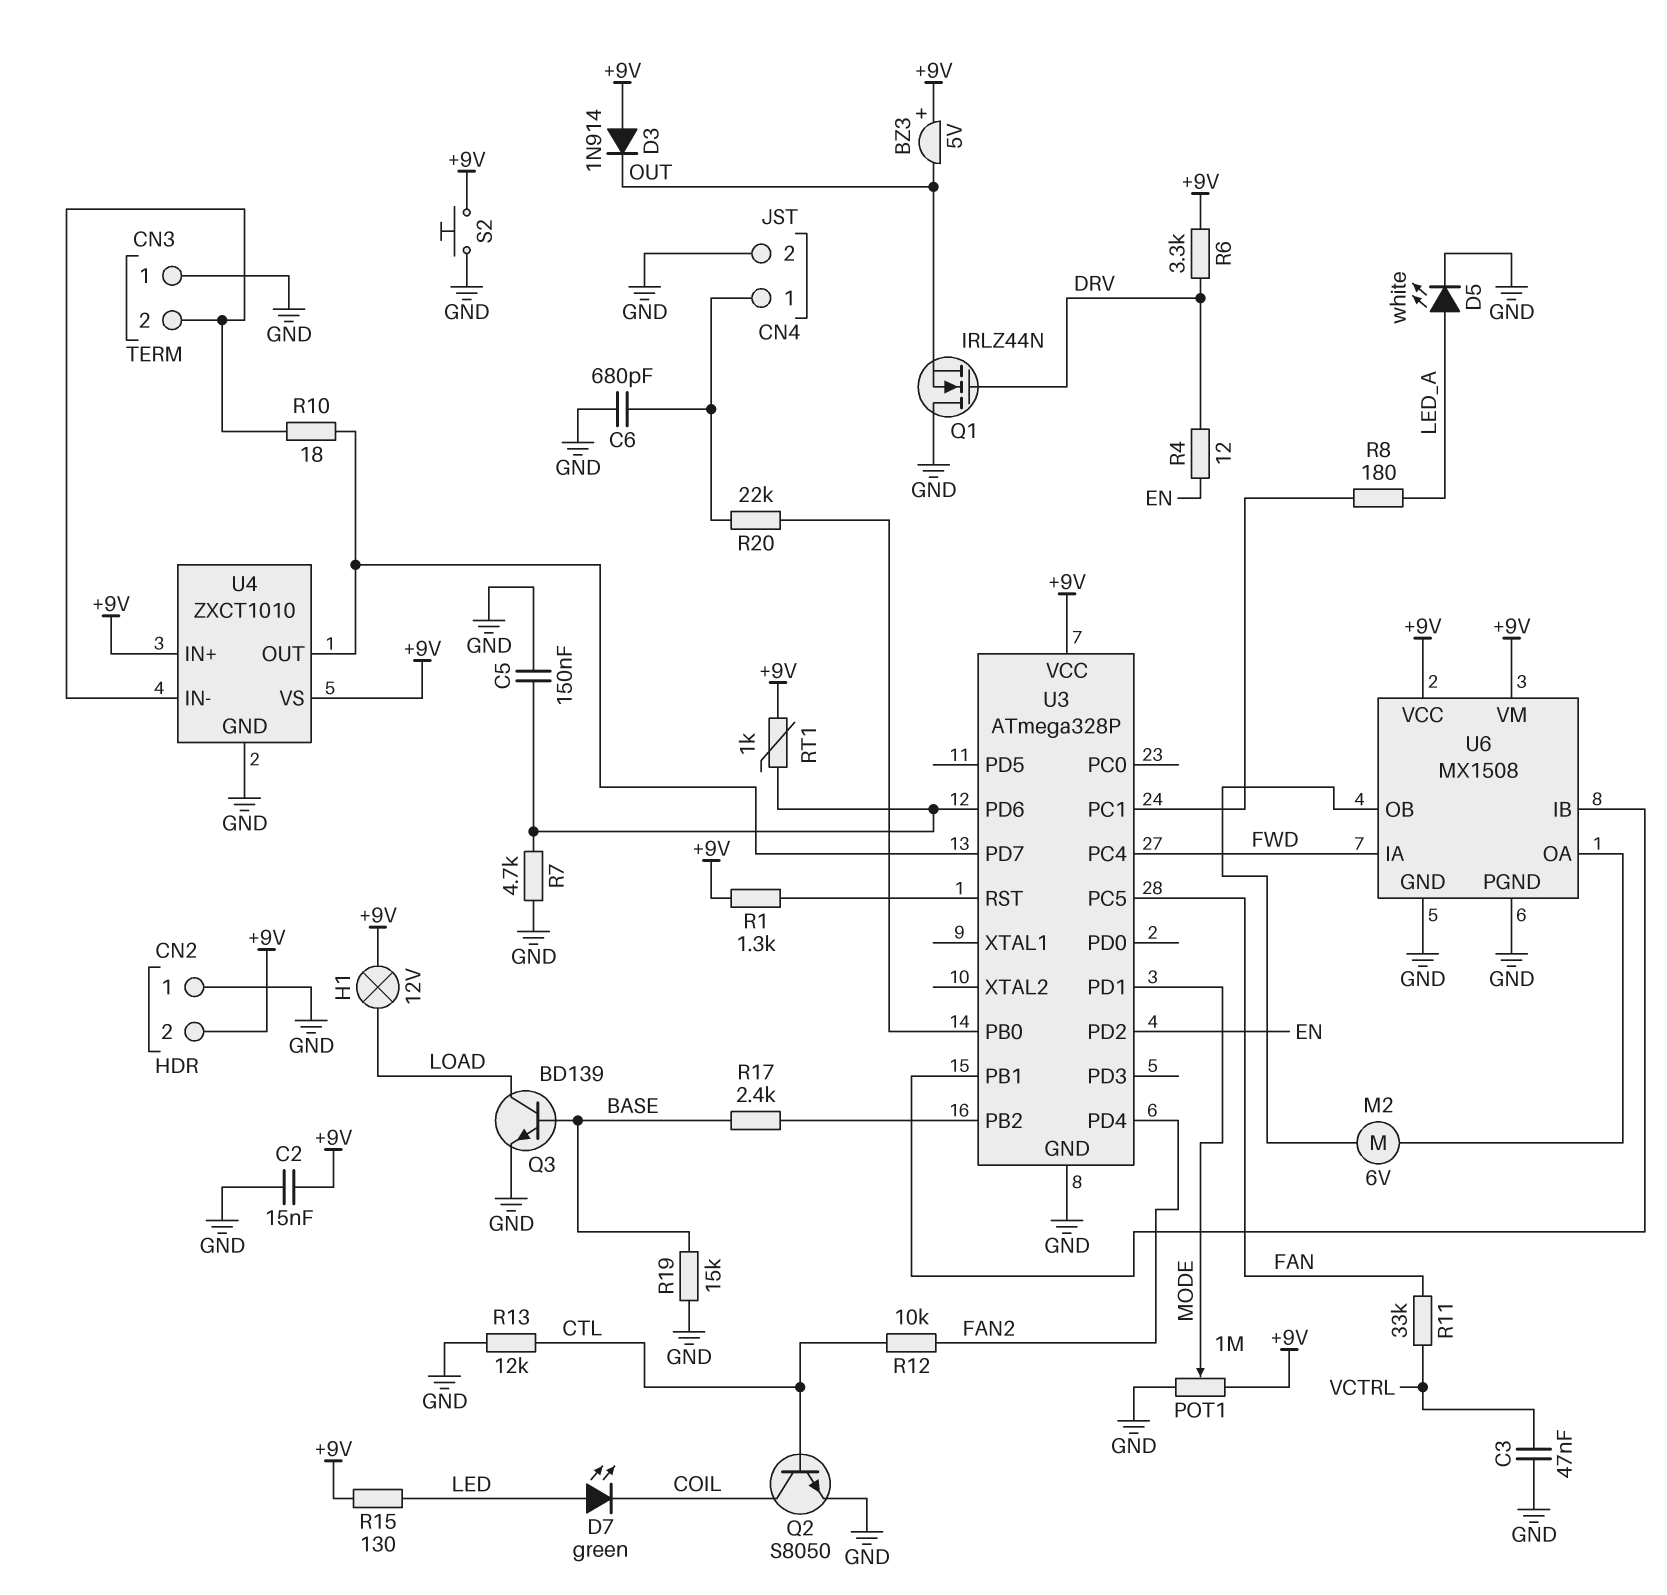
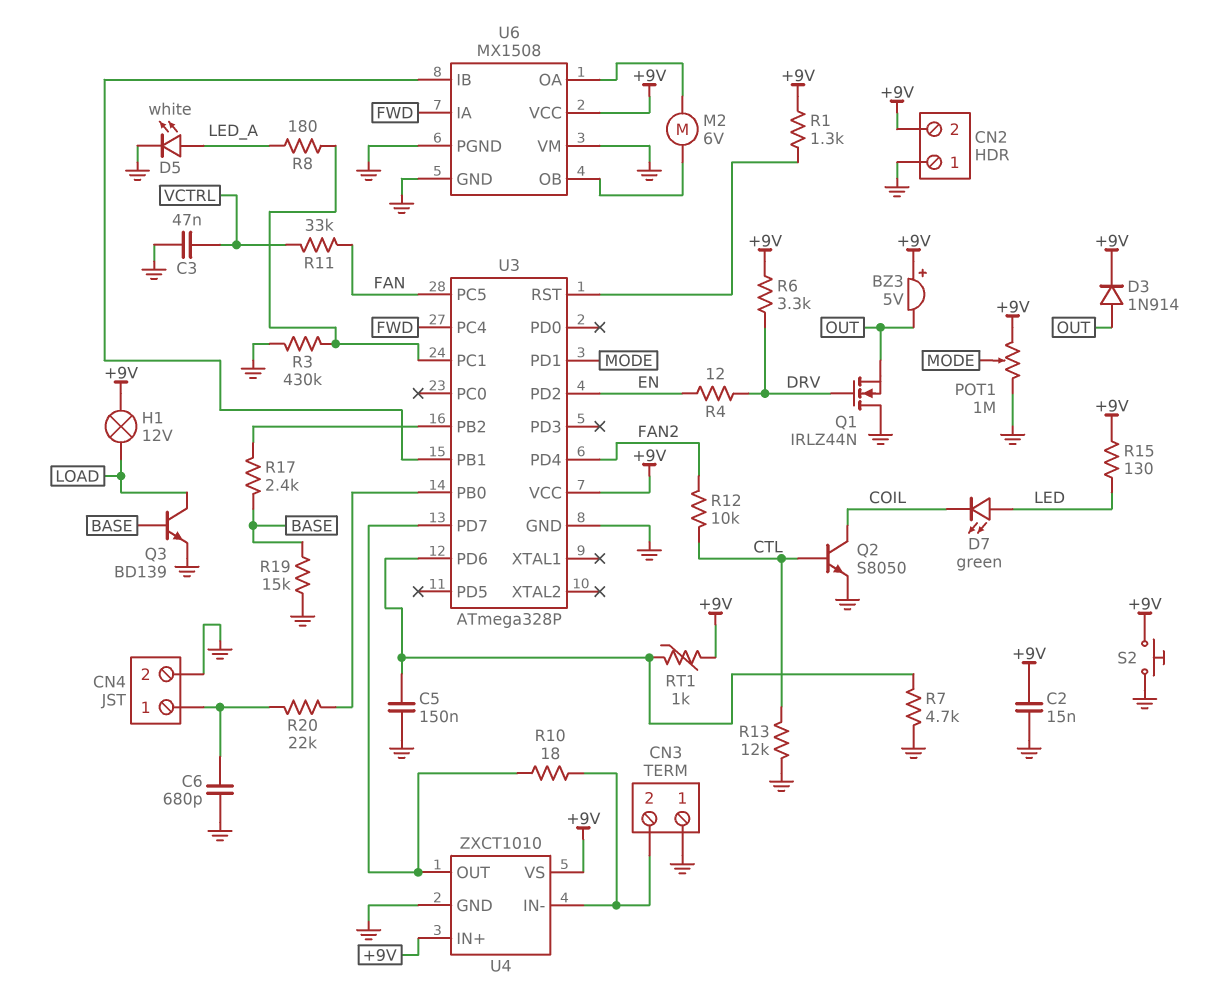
D3: diode 1N914 (A +9V, K OUT) -> diode 1N914 (A OUT, K +9V)
R3: none -> 430k (GND, U3/PC1)
U6 pin VM: +9V -> GND

